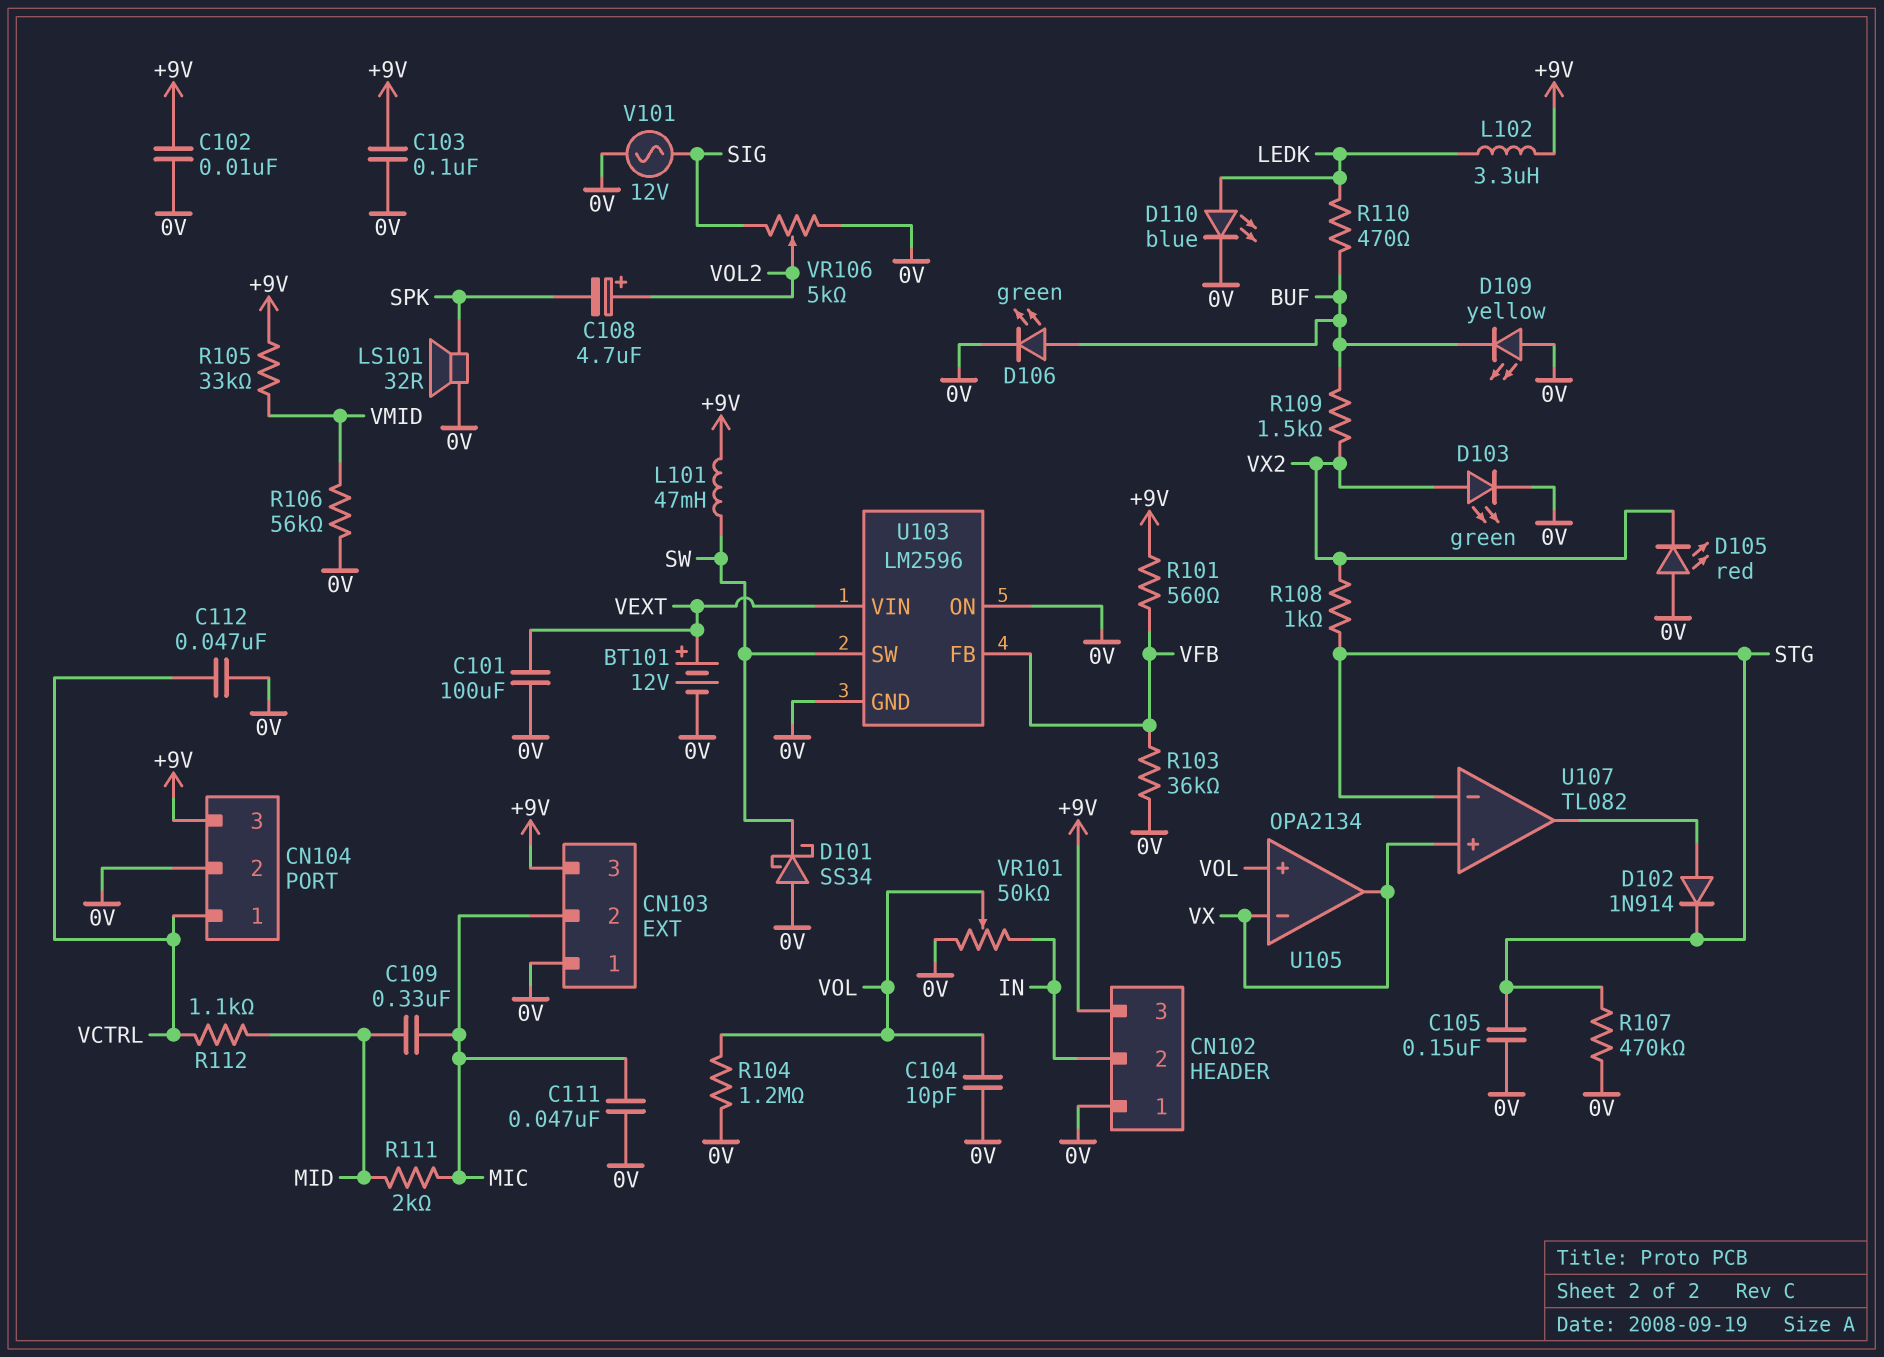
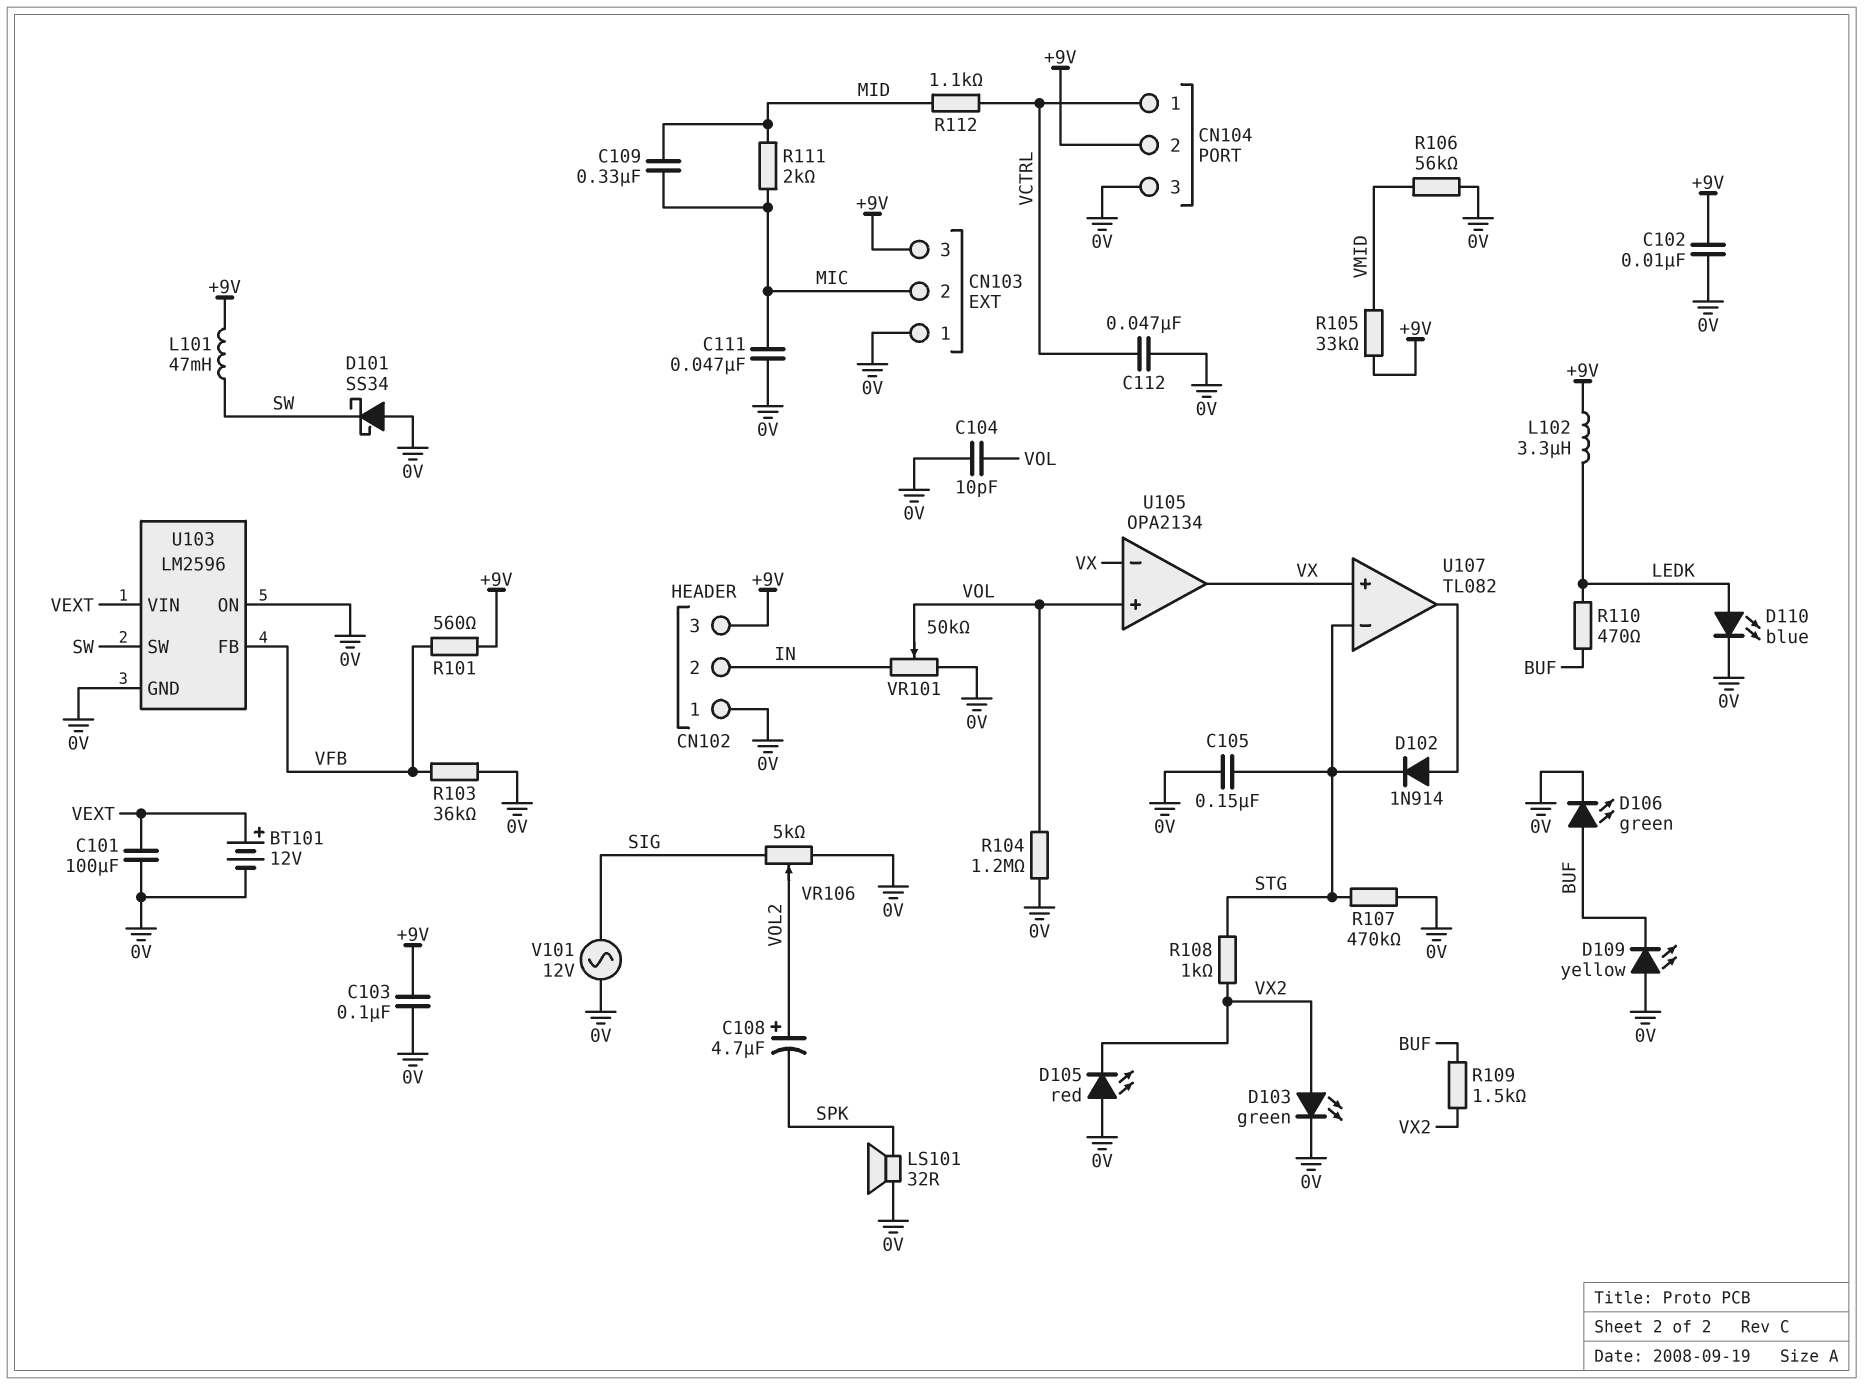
CN104 pin 2: 0V -> +9V
CN104 pin 3: +9V -> 0V

